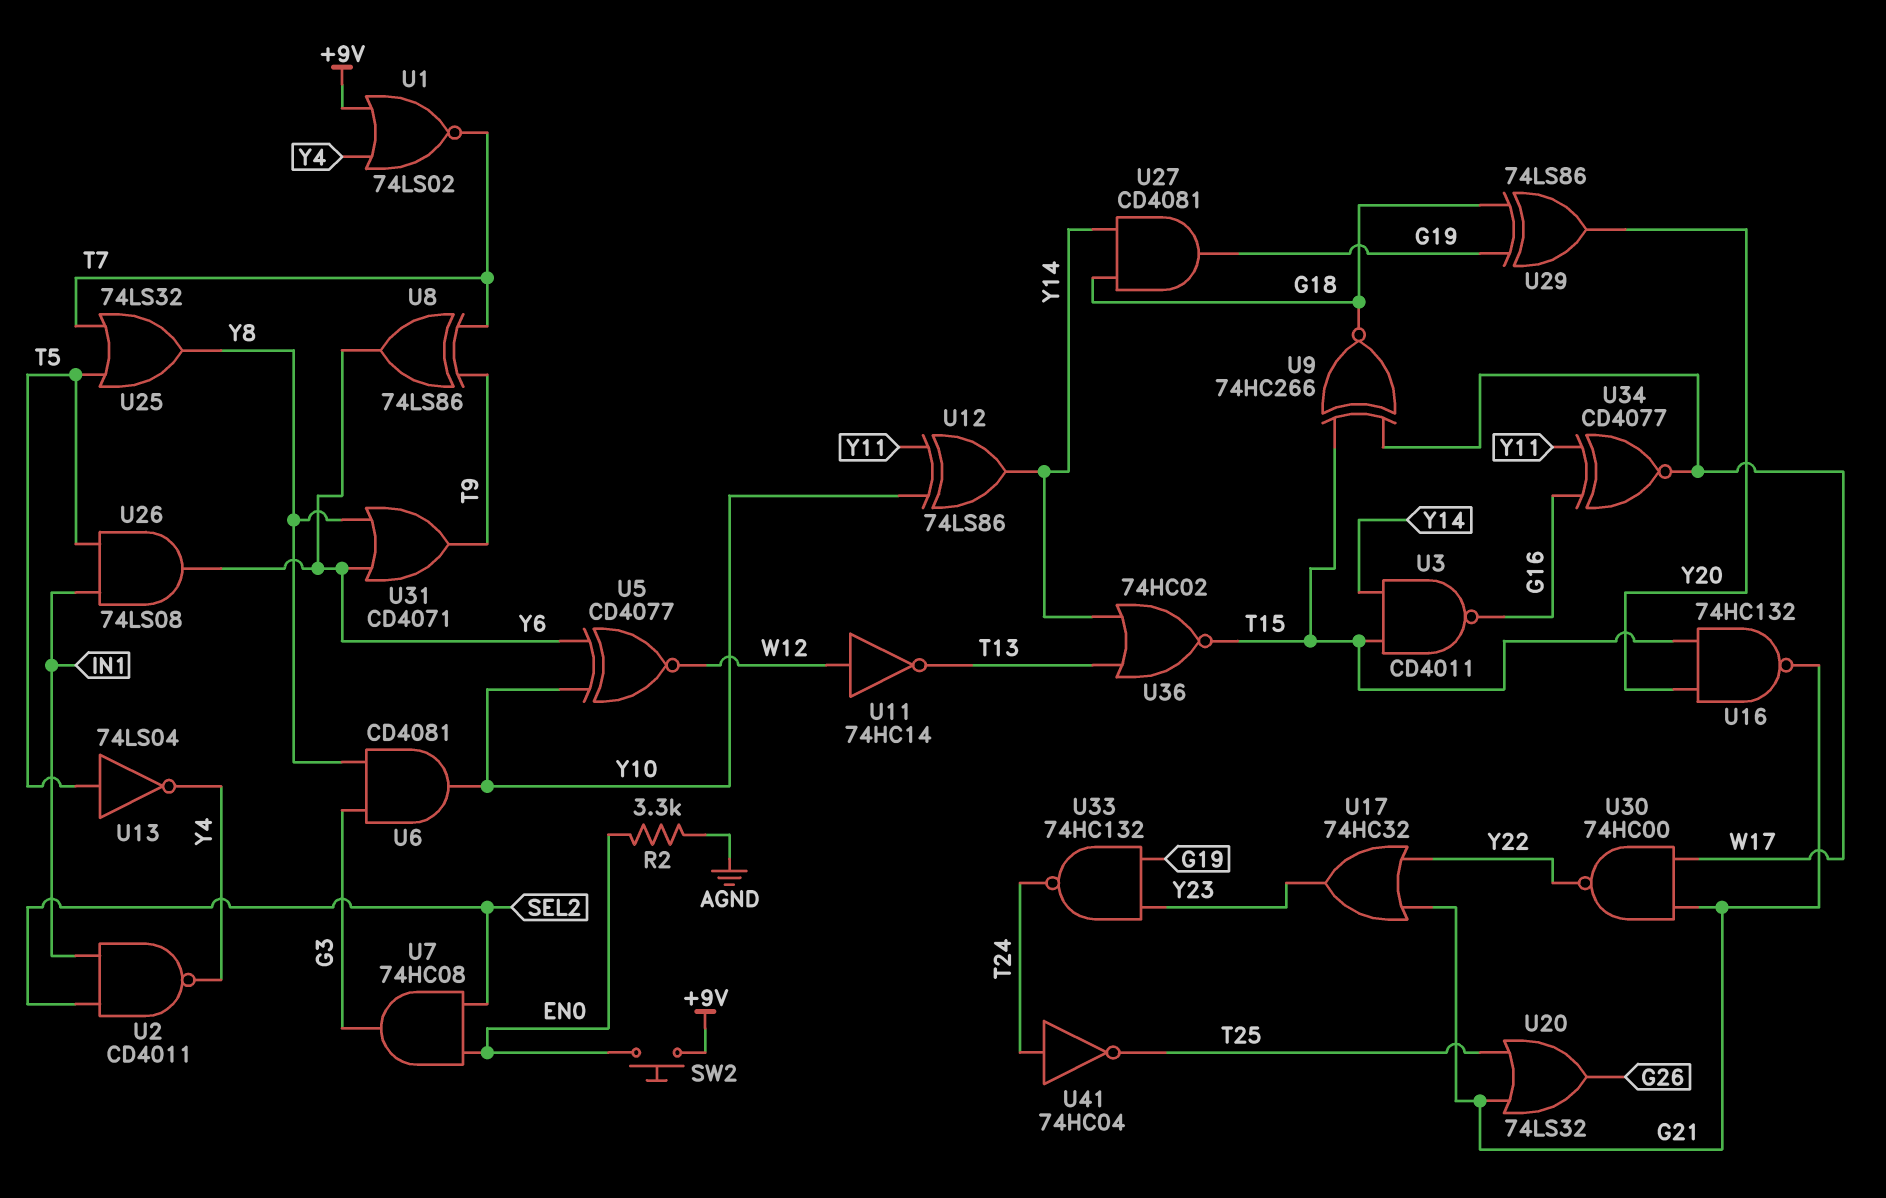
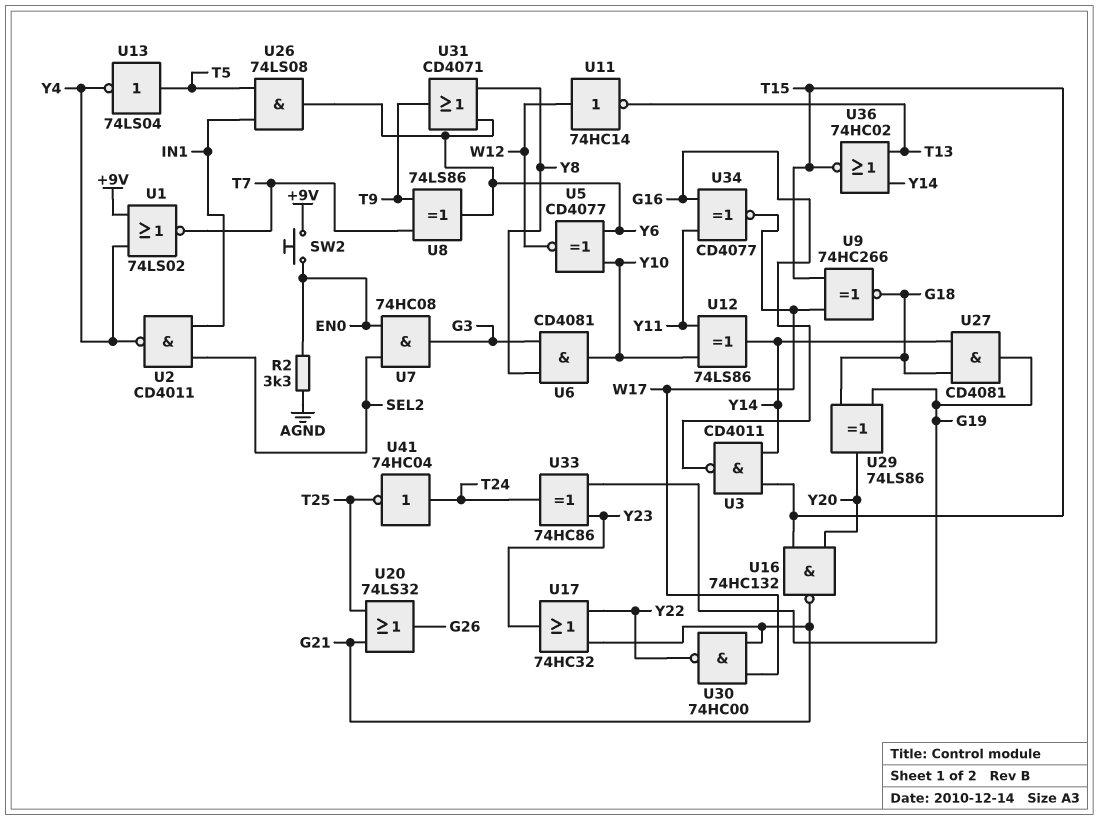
U25: OR 74LS32 (in T5, in T7, out Y8) -> none
U33: NAND 74HC132 (in G19, in Y23, out T24) -> XOR 74HC86 (in G19, in Y23, out T24)

